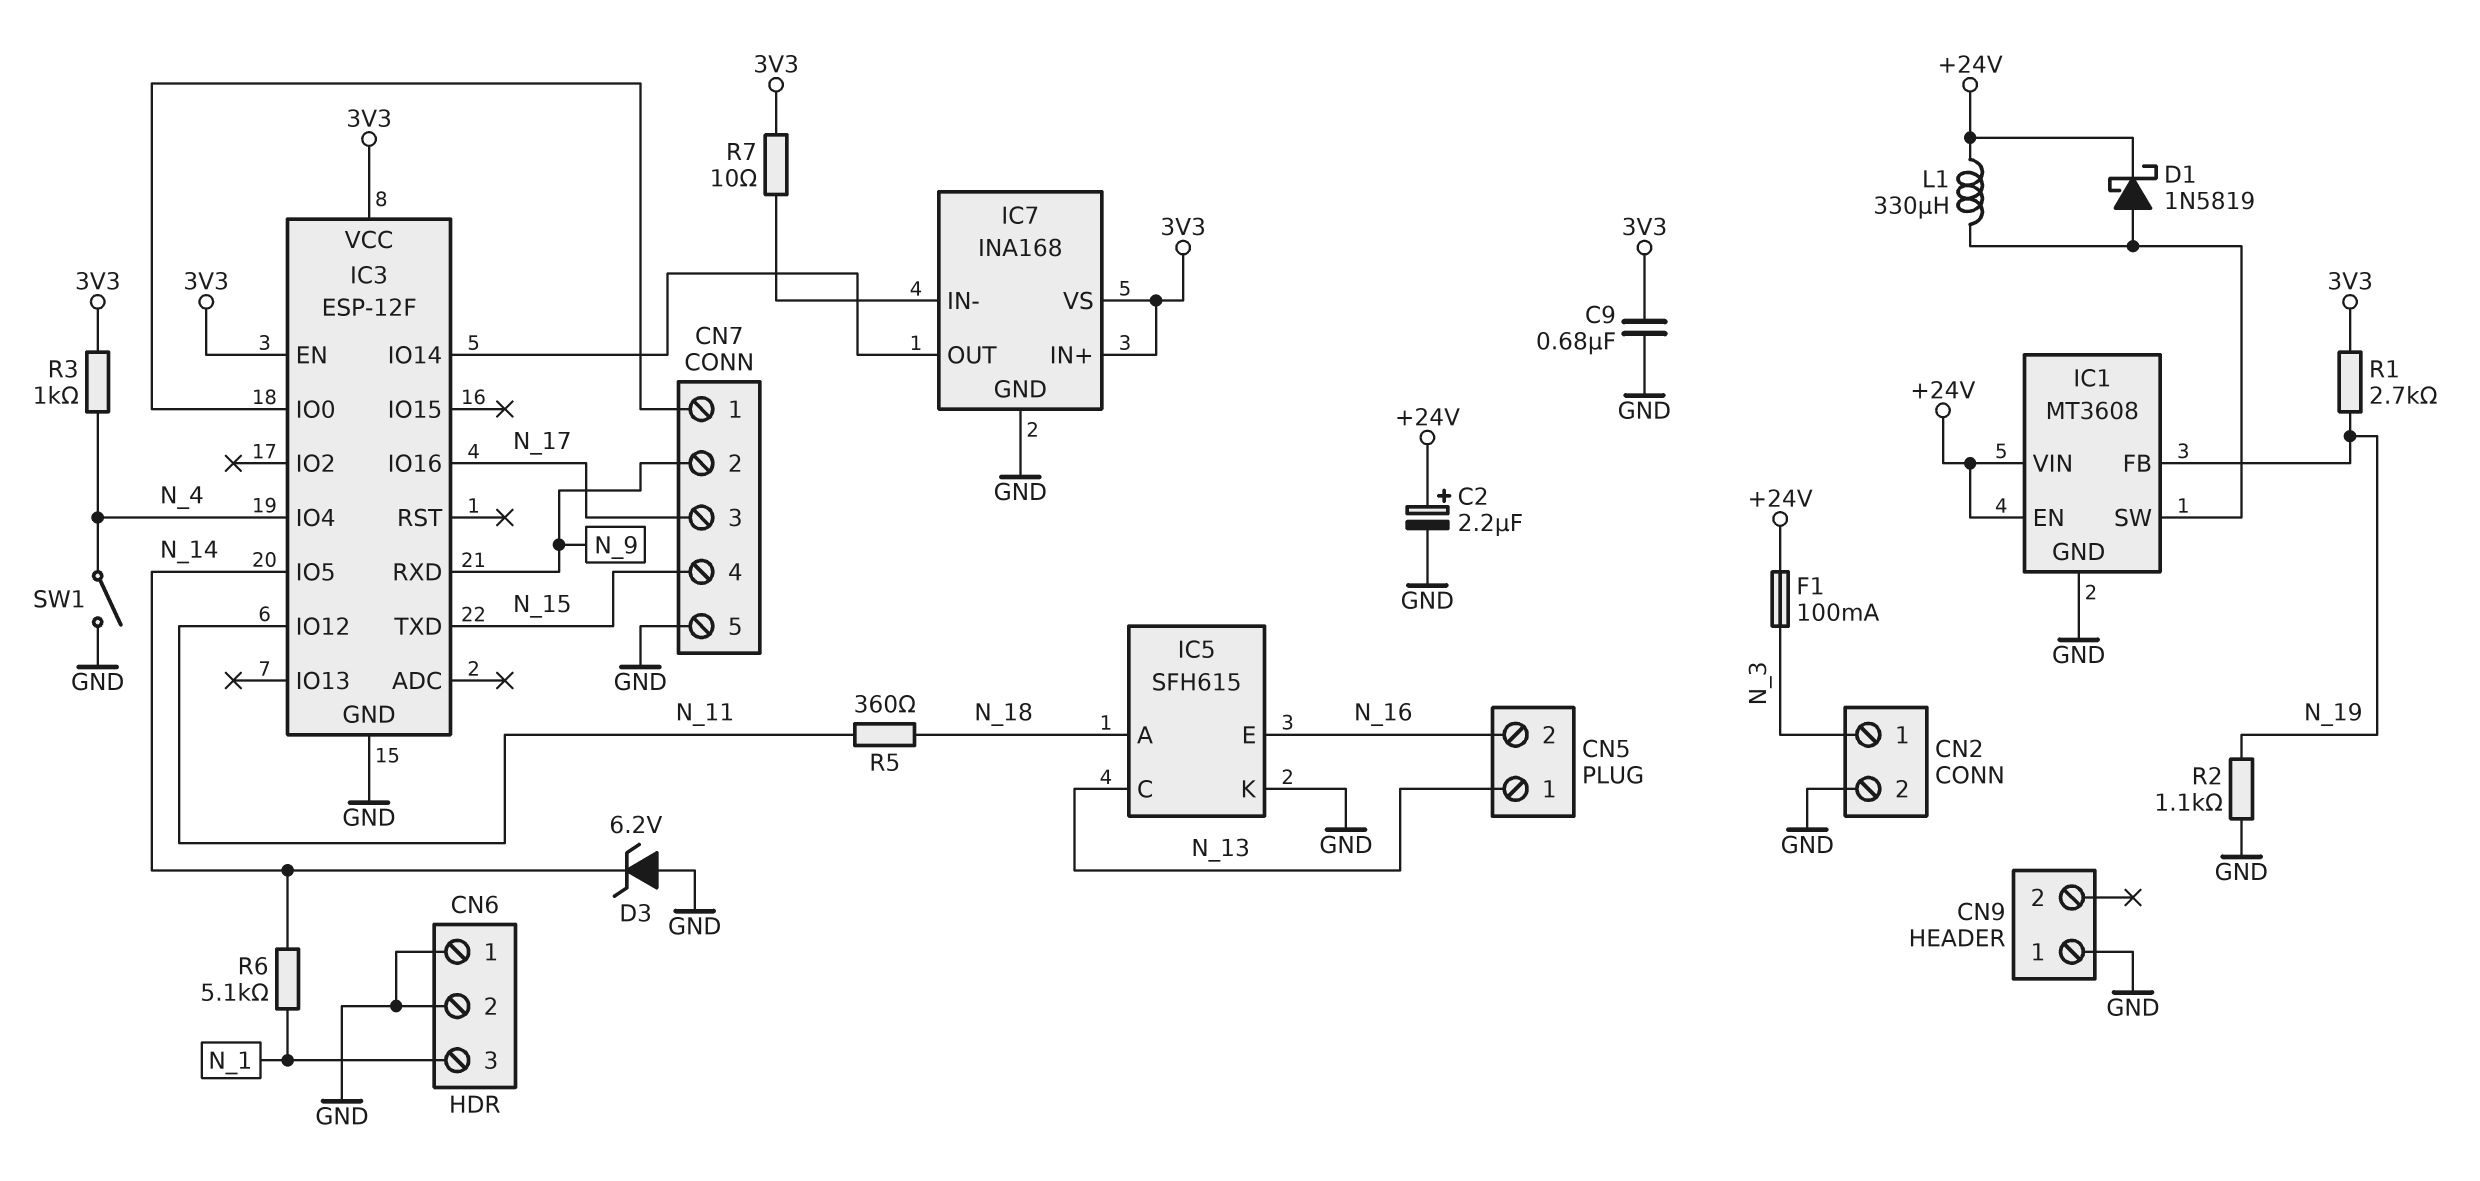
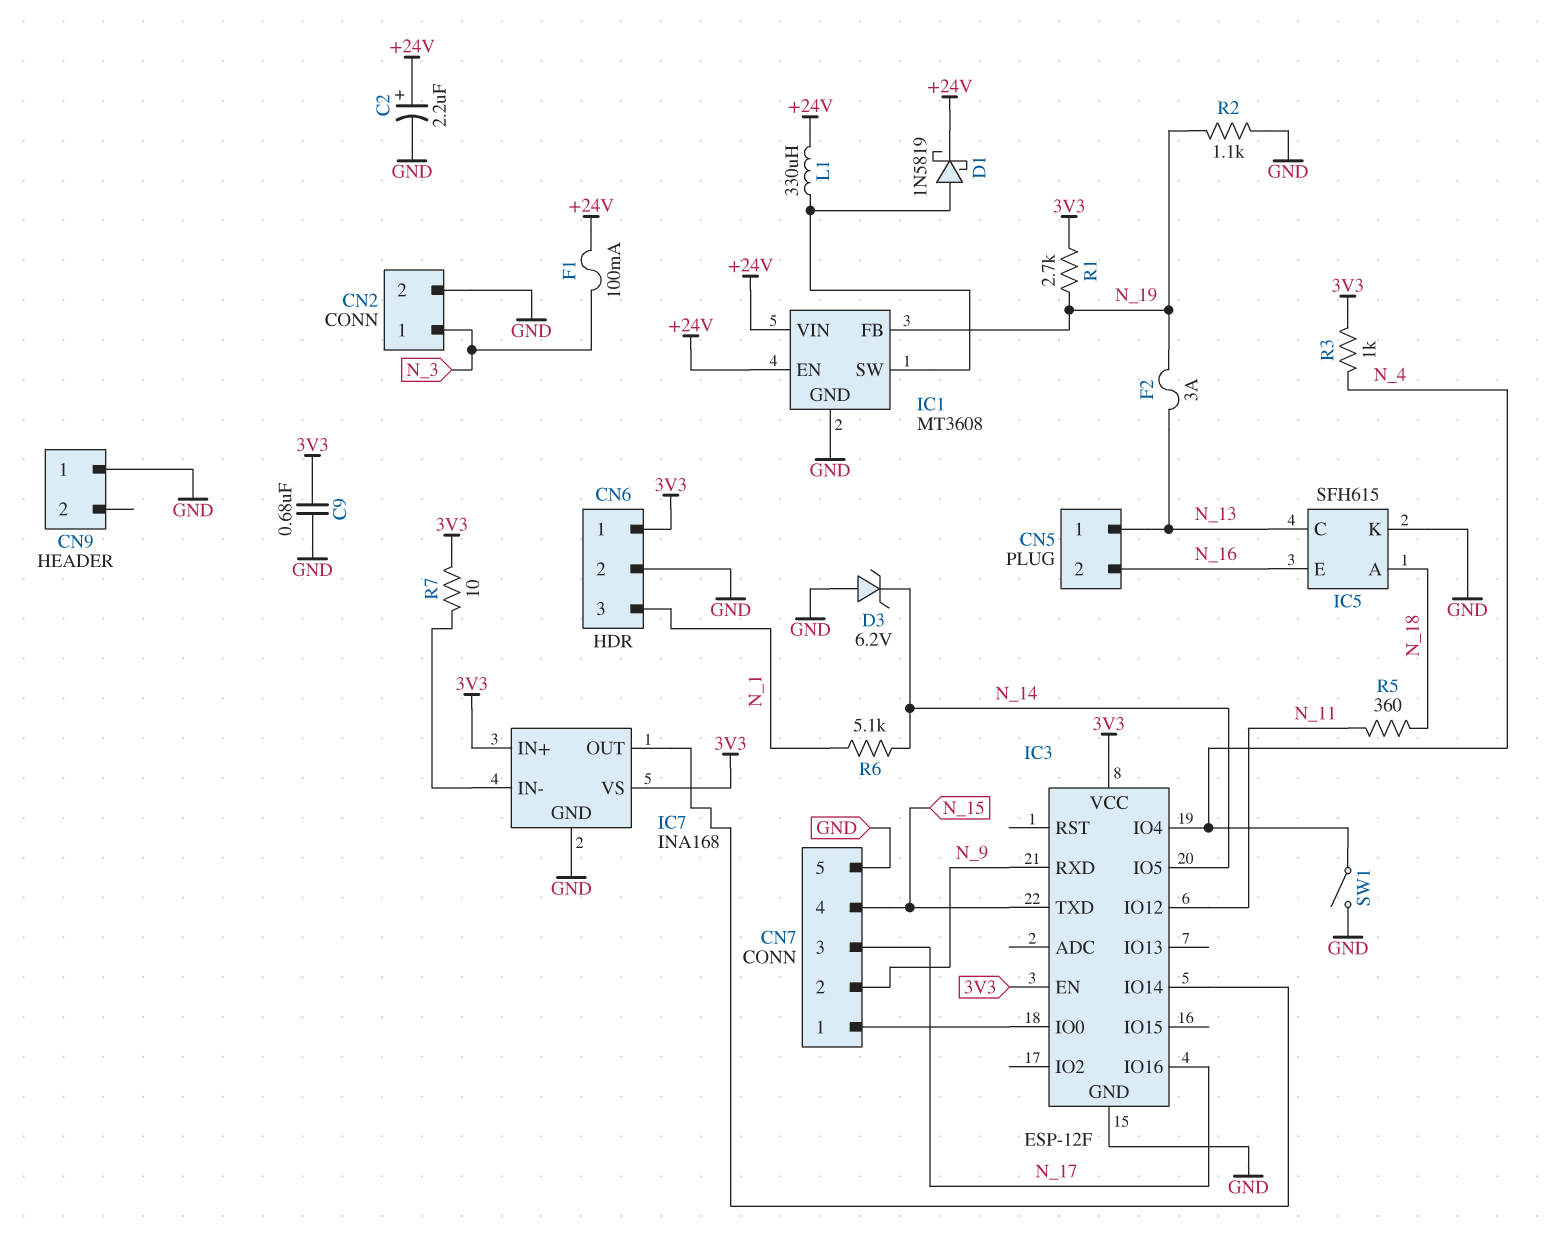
CN6 pin 1: GND -> 3V3
F2: none -> 3A (N_13, N_19)

